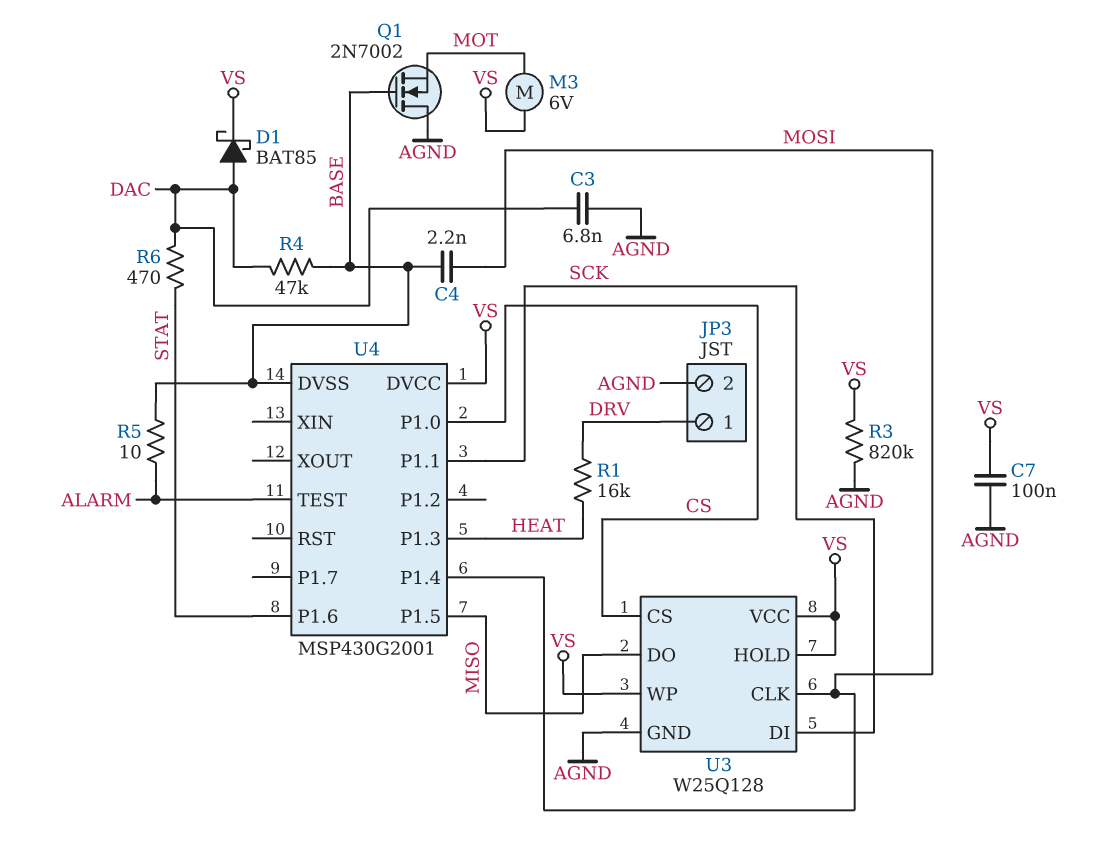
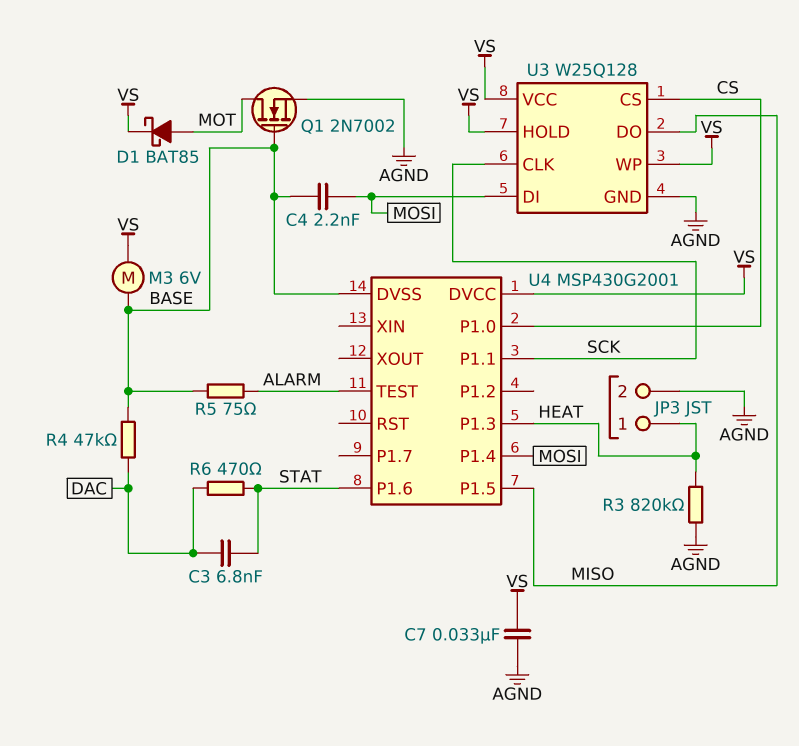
C3: 6.8nF (AGND, DAC) -> 6.8nF (DAC, STAT)
C7: 100nF (AGND, VS) -> 33nF (AGND, VS)
D1: schottky BAT85 (A DAC, K VS) -> schottky BAT85 (A MOT, K VS)
JP3 pin 1: DRV -> HEAT
M3: motor 6V (MOT, VS) -> motor 6V (BASE, VS)
Q1: NMOS 2N7002 (G BASE, D AGND, S MOT) -> NMOS 2N7002 (G BASE, D MOT, S AGND)
R1: 16k (DRV, HEAT) -> none
R3: 820k (AGND, VS) -> 820k (AGND, HEAT)
R5: 10 (ALARM, BASE) -> 75 (ALARM, BASE)
U3 pin CLK: MOSI -> SCK
U3 pin DI: SCK -> MOSI

